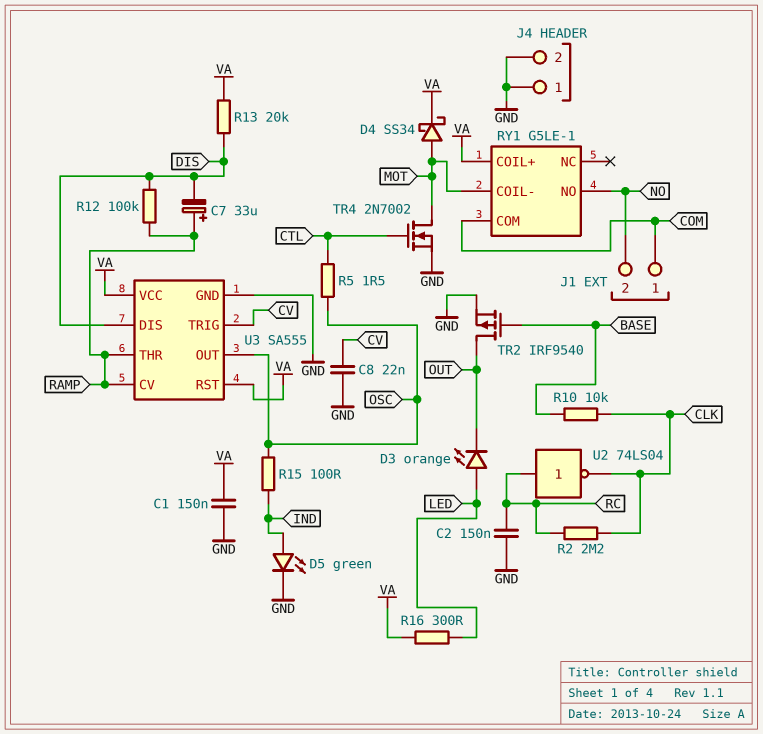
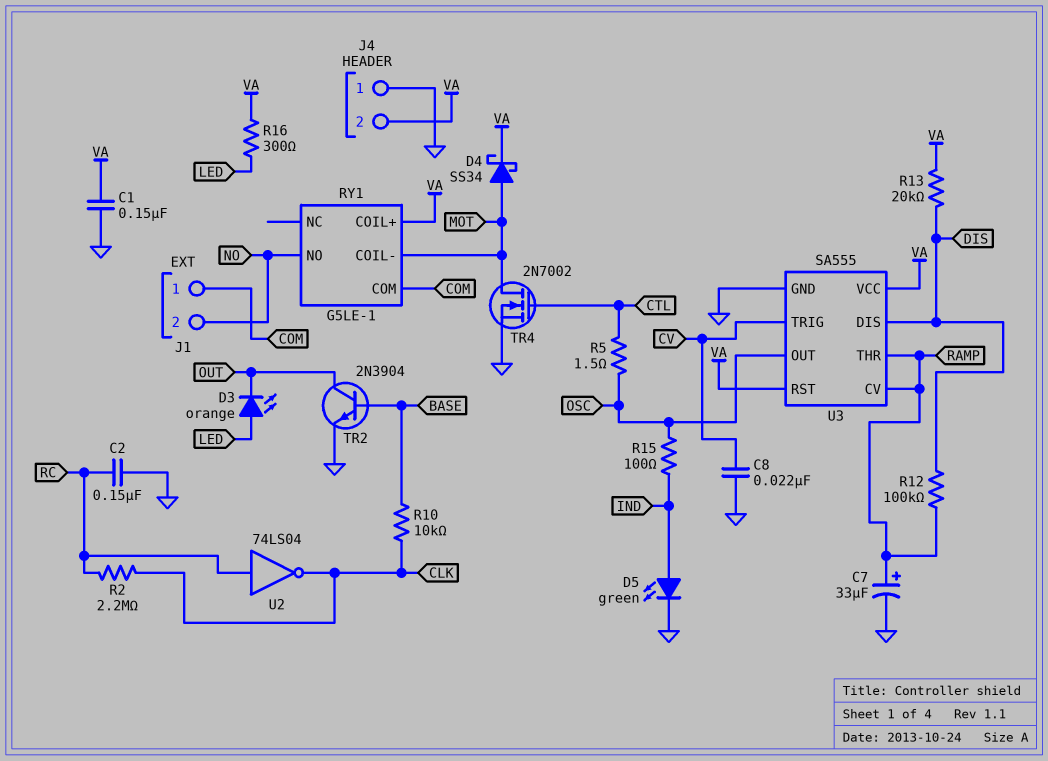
C7: 33uF (plus RAMP, minus DIS) -> 33uF (plus RAMP, minus GND)
J4 pin 2: GND -> VA
TR2: PMOS IRF9540 (G BASE, D OUT, S GND) -> NPN 2N3904 (B BASE, C OUT, E GND)

